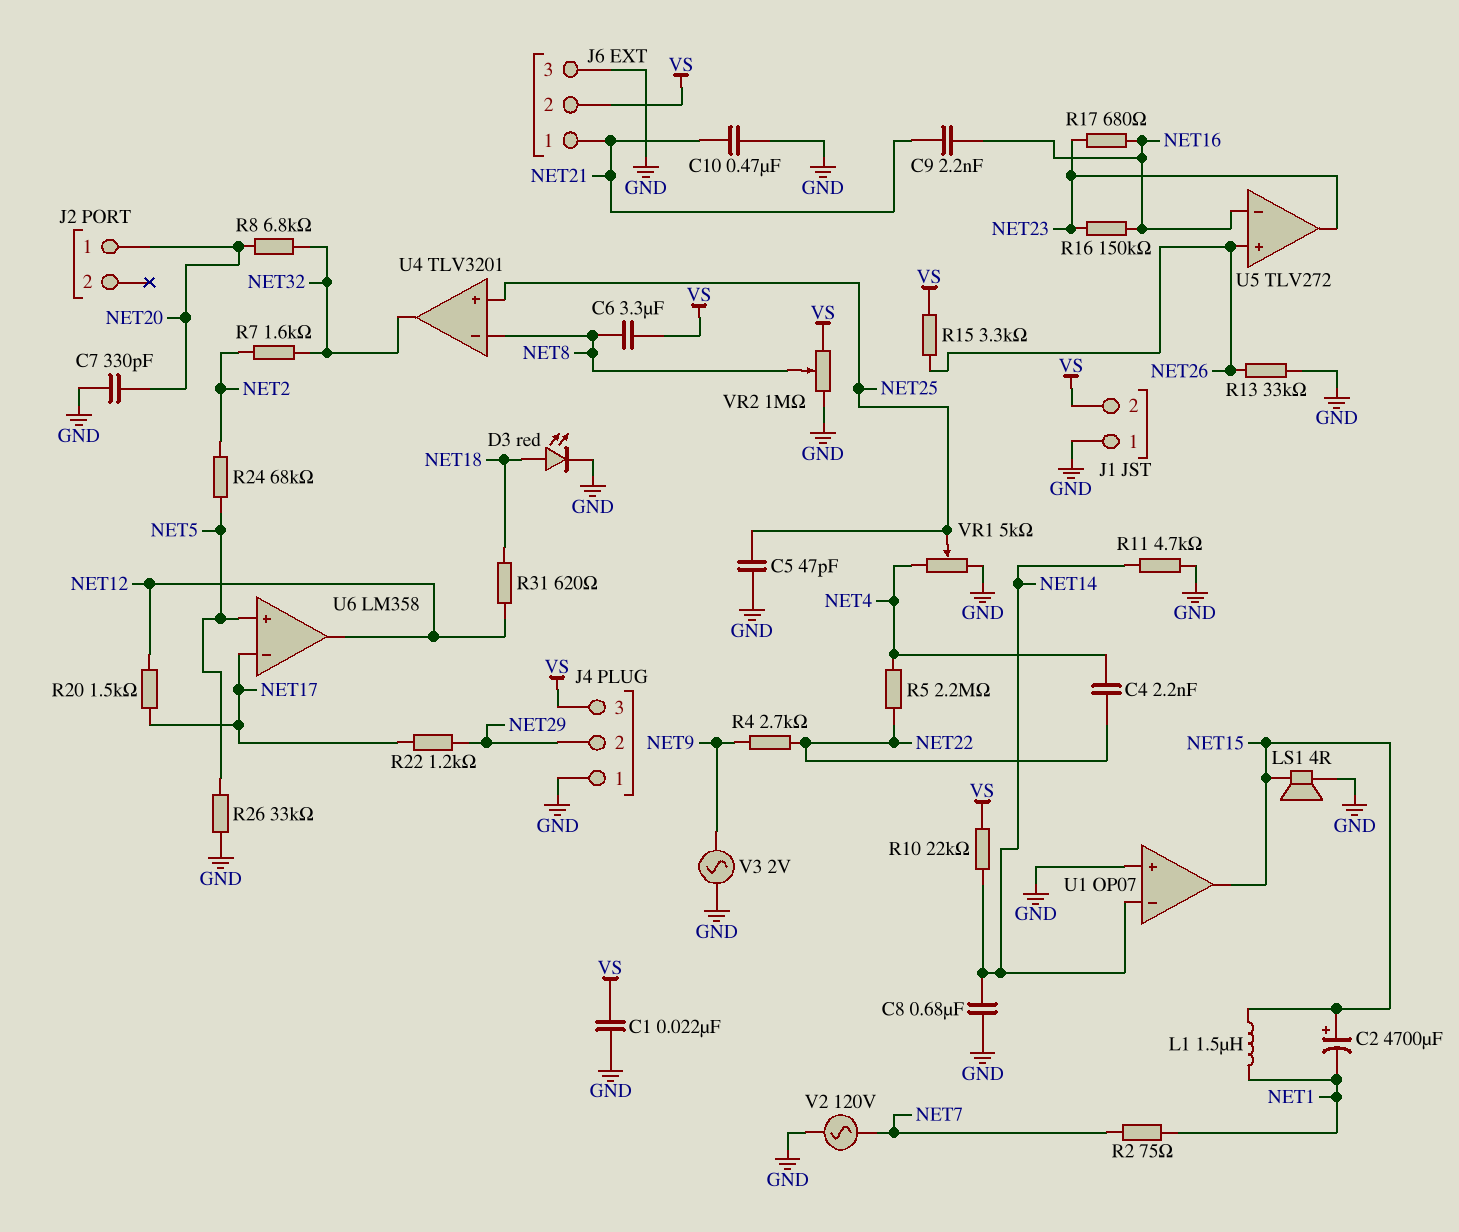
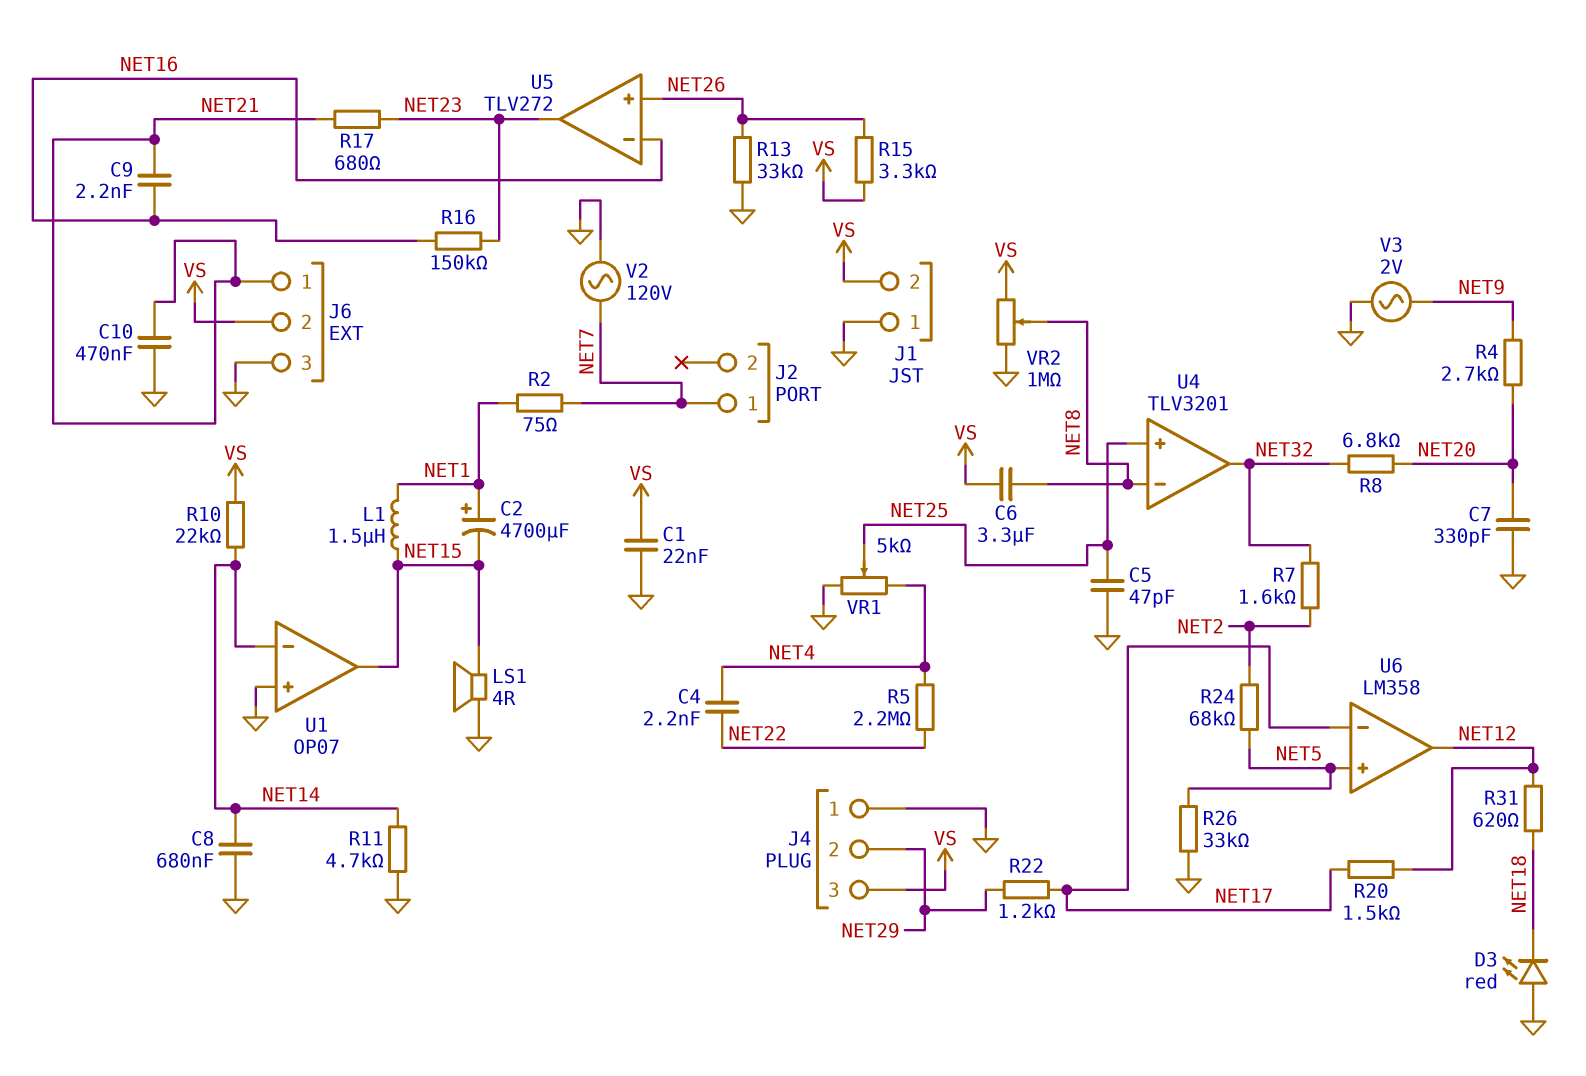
C2: 4700uF (plus NET15, minus NET1) -> 4700uF (plus NET1, minus NET15)
D3: LED red (A NET18, K GND) -> LED red (A GND, K NET18)
J2 pin 1: NET20 -> NET7
R4: 2.7k (NET9, NET22) -> 2.7k (NET9, NET20)
R17: 680 (NET16, NET23) -> 680 (NET21, NET23)

